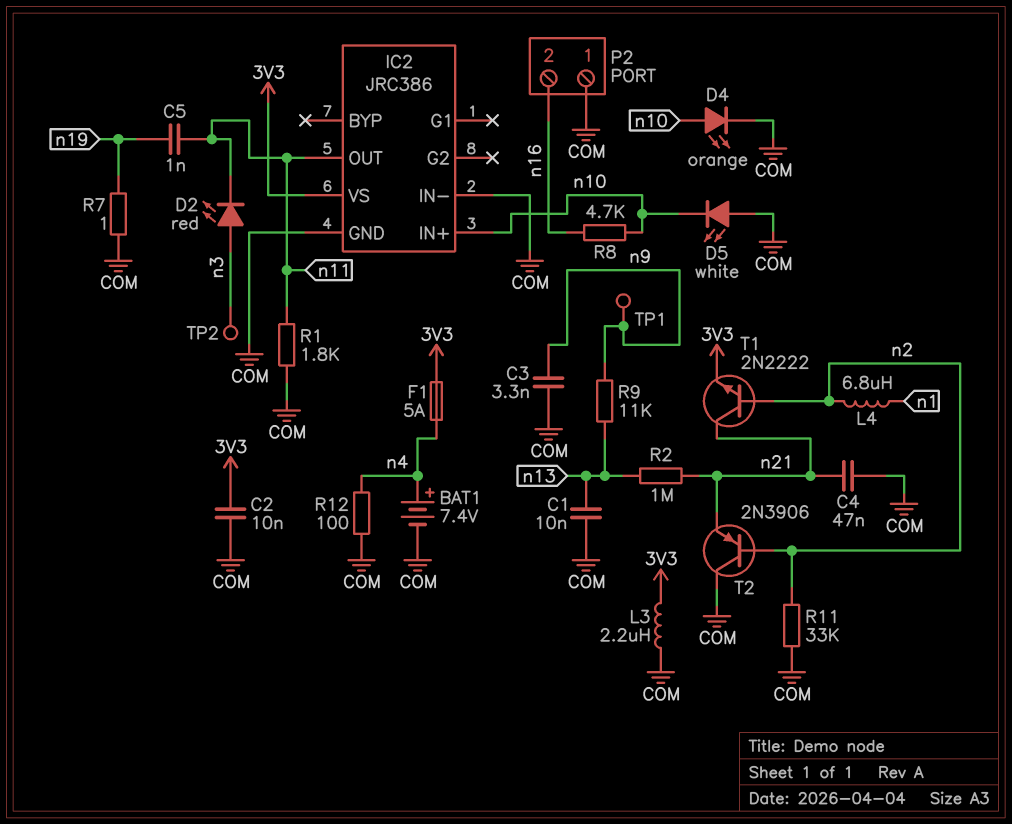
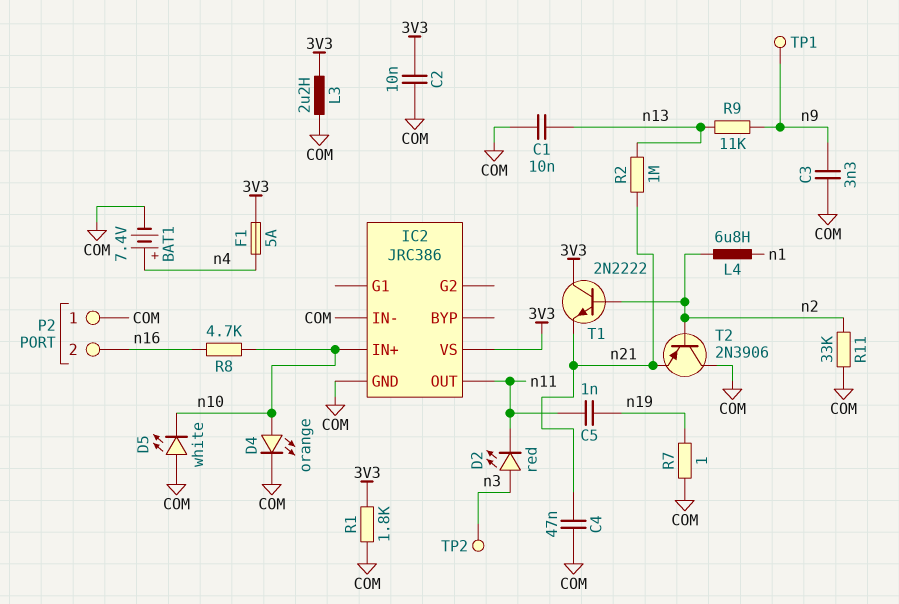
R1: 1.8k (COM, n11) -> 1.8k (3V3, COM)
R12: 100 (COM, n4) -> none
T1: NPN 2N2222 (B n2, C n21, E 3V3) -> NPN 2N2222 (B n2, C 3V3, E n21)

